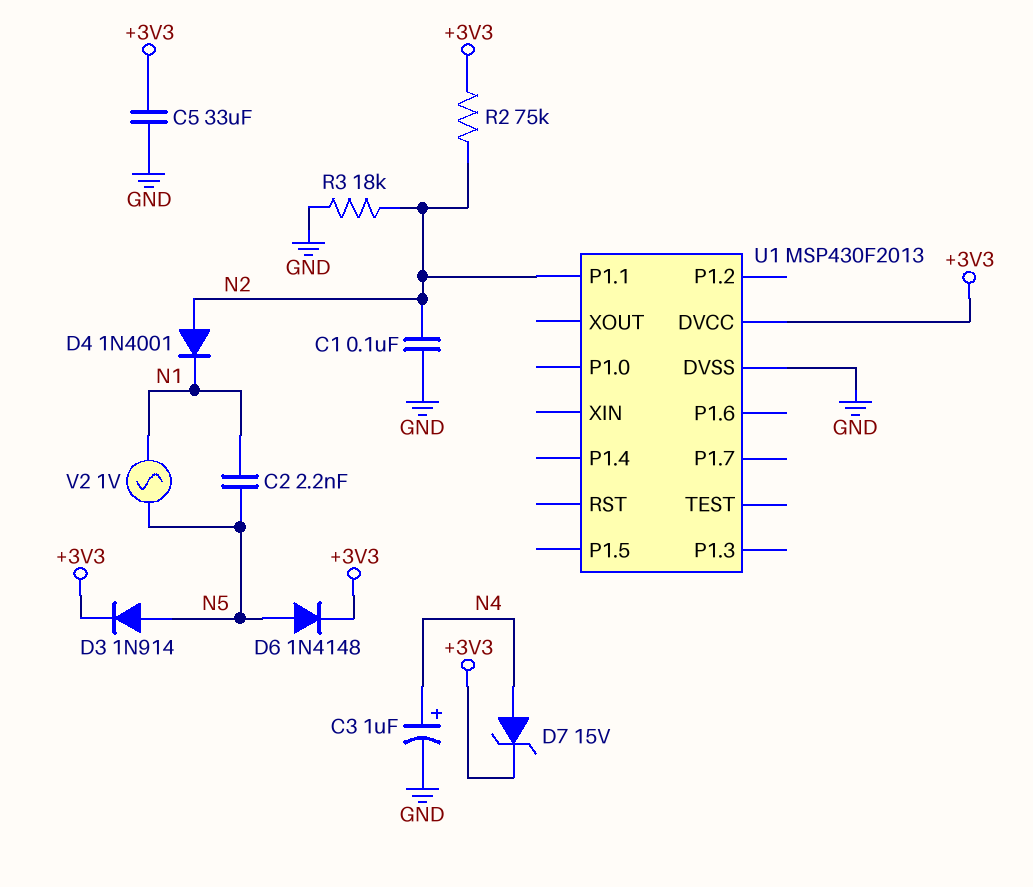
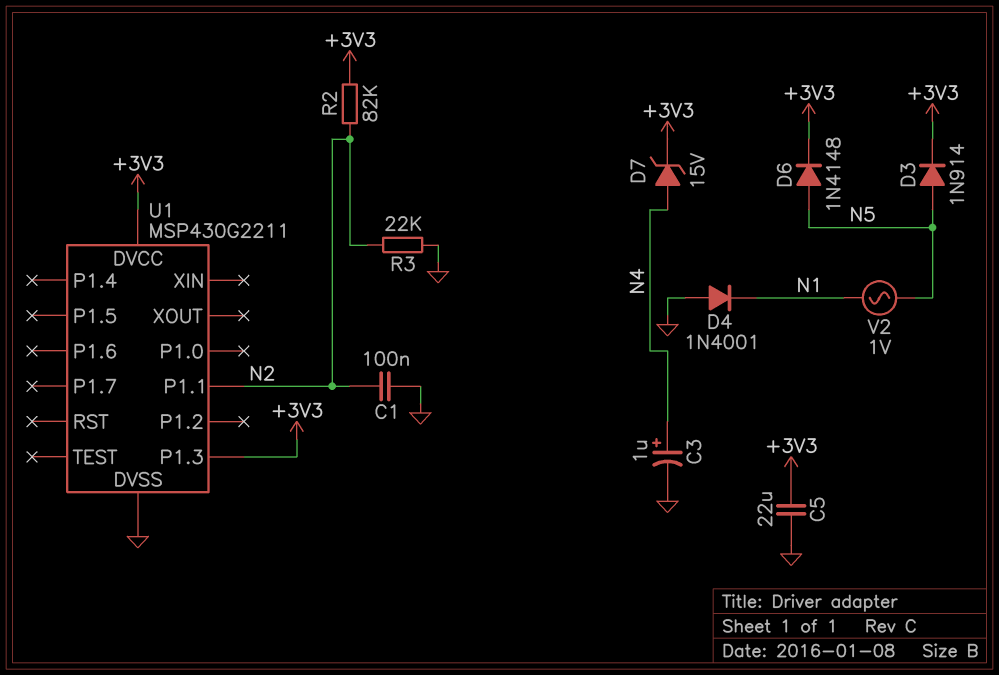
C2: 2.2nF (N1, N5) -> none
C5: 33uF (+3V3, GND) -> 22uF (+3V3, GND)
D4: diode 1N4001 (A N2, K N1) -> diode 1N4001 (A GND, K N1)
R2: 75k (+3V3, N2) -> 82k (+3V3, N2)
R3: 18k (GND, N2) -> 22k (GND, N2)
U1: MSP430F2013 -> MSP430G2211
U1 pin P1.3: none -> +3V3

